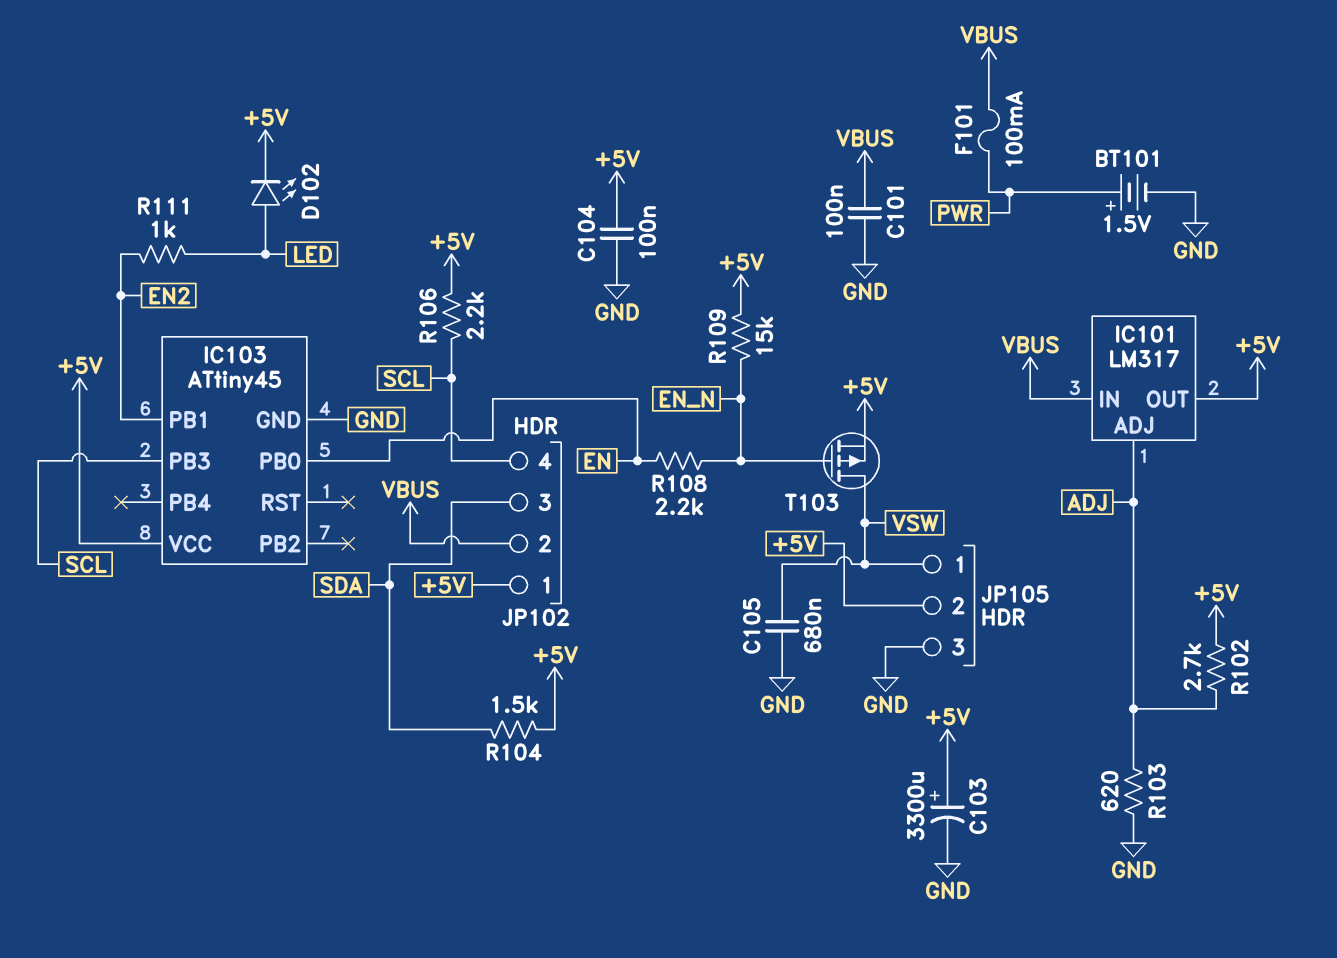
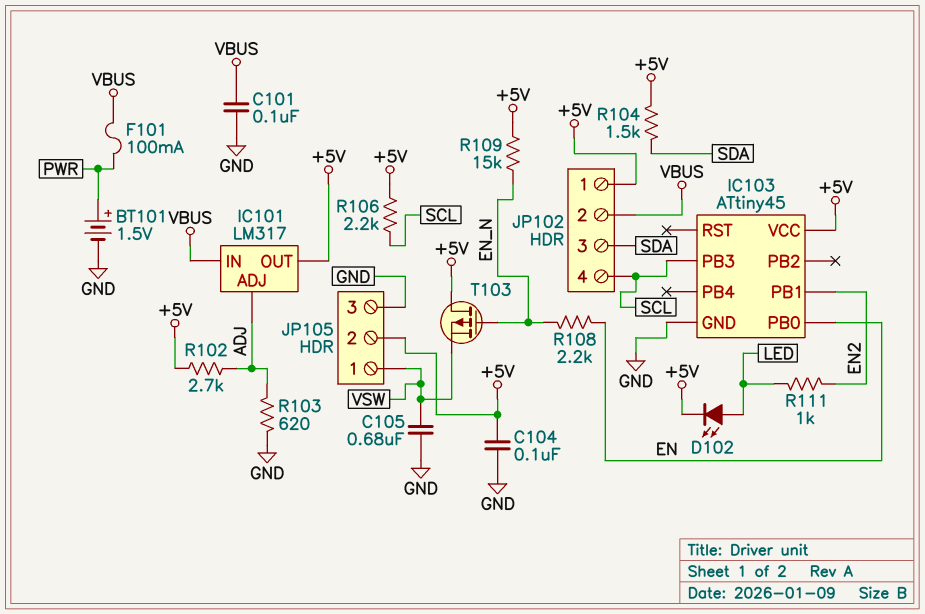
C103: 3300uF (plus +5V, minus GND) -> none
T103: PMOS (G EN_N, D VSW, S +5V) -> PMOS (G EN_N, D +5V, S VSW)

